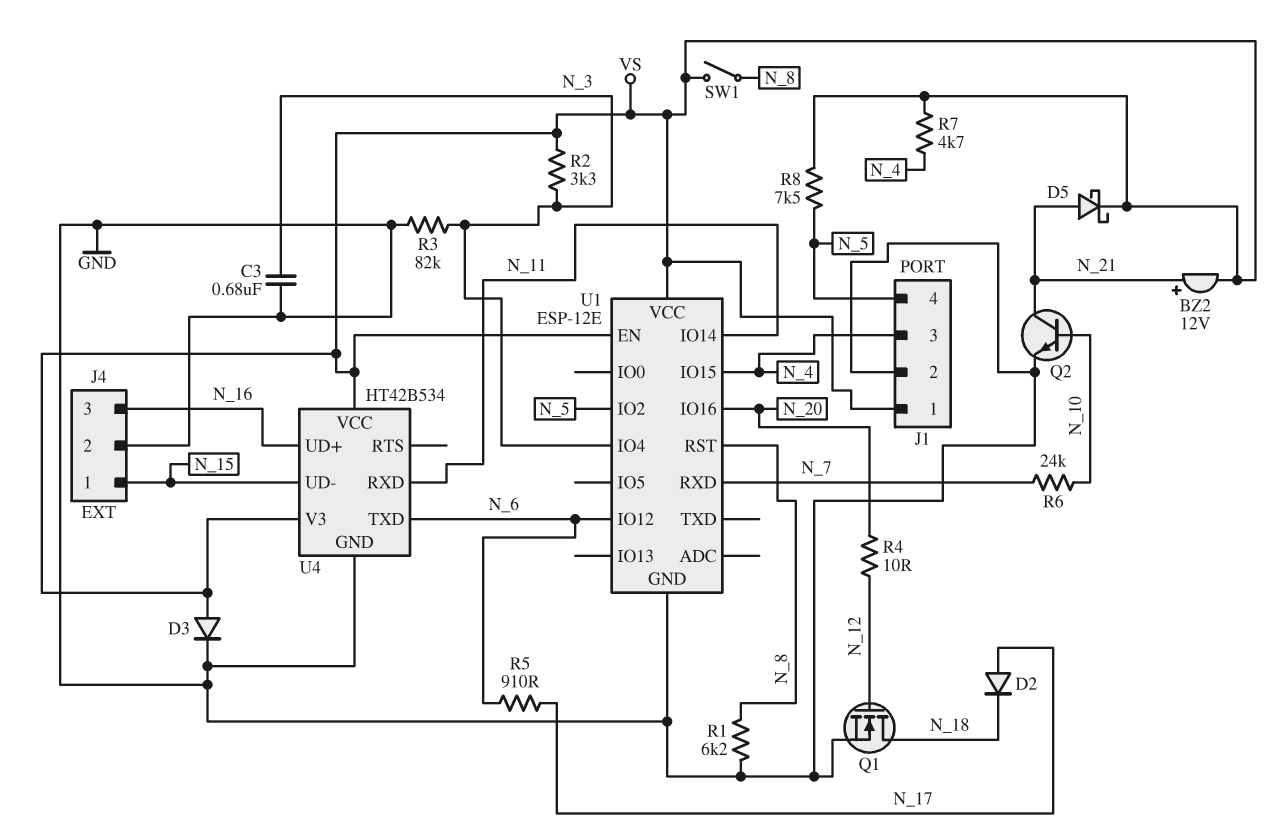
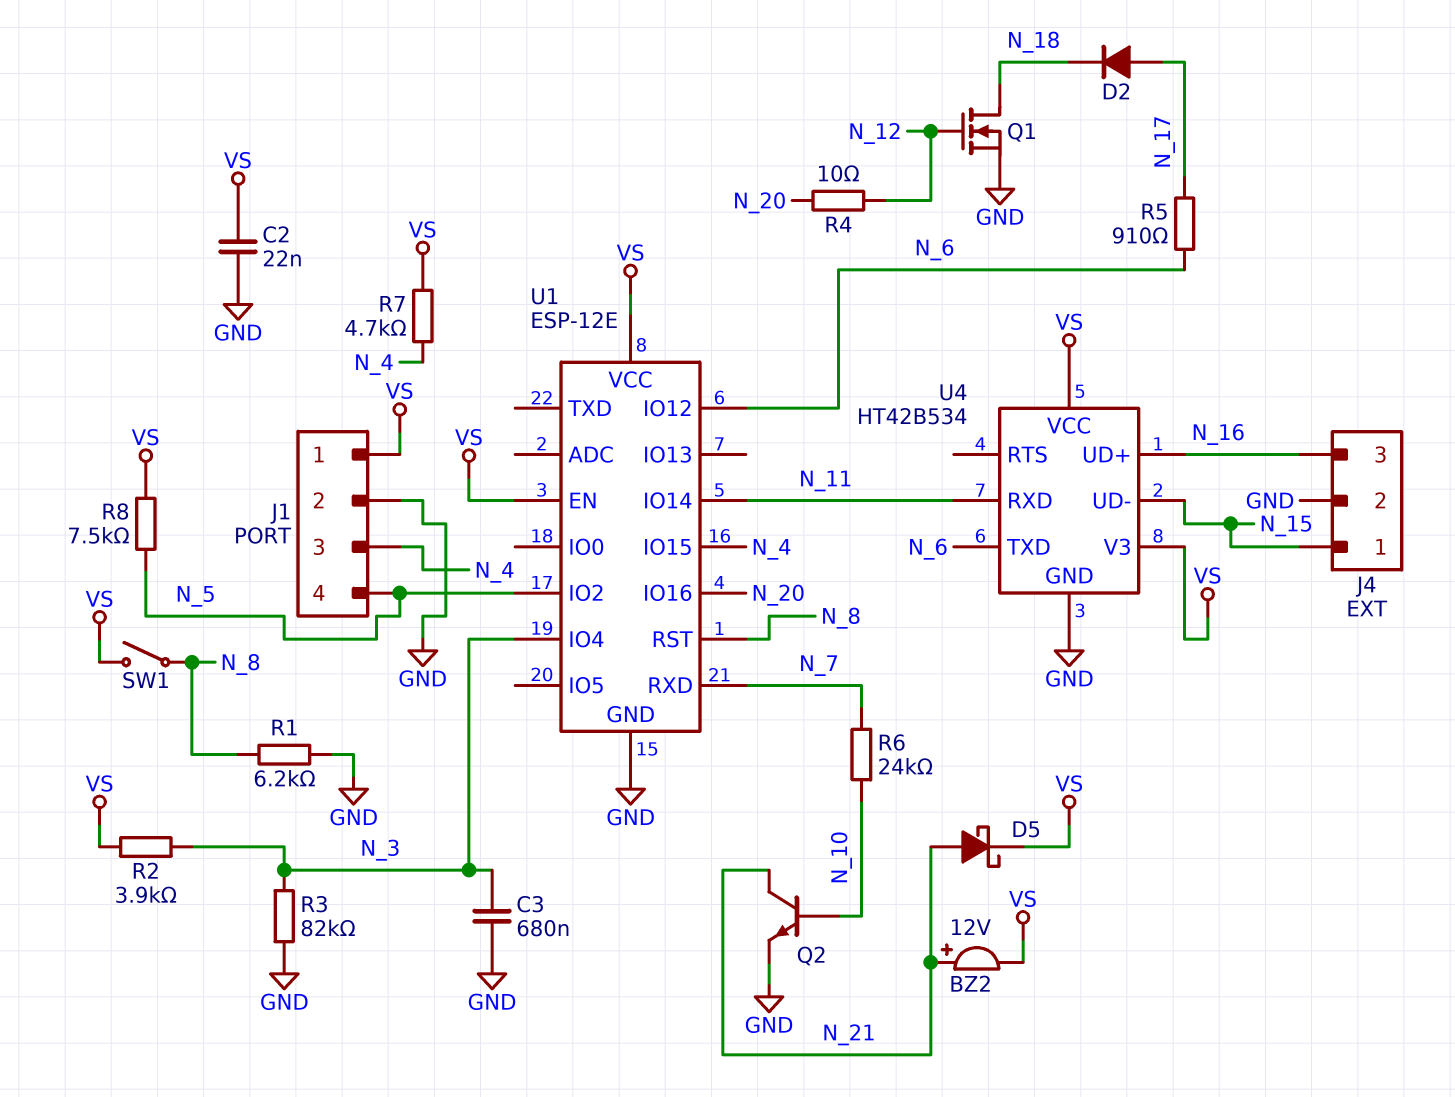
C2: none -> 22nF (GND, VS)
D3: diode (A VS, K GND) -> none
R2: 3.3k (N_3, VS) -> 3.9k (N_3, VS)

